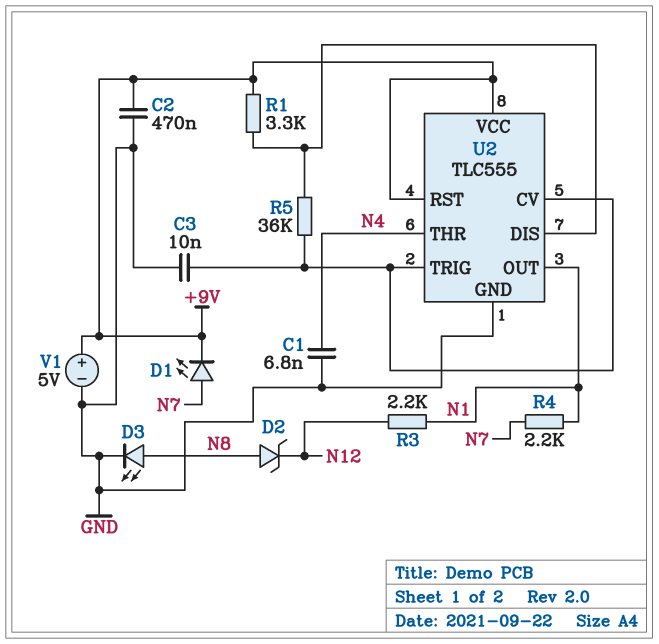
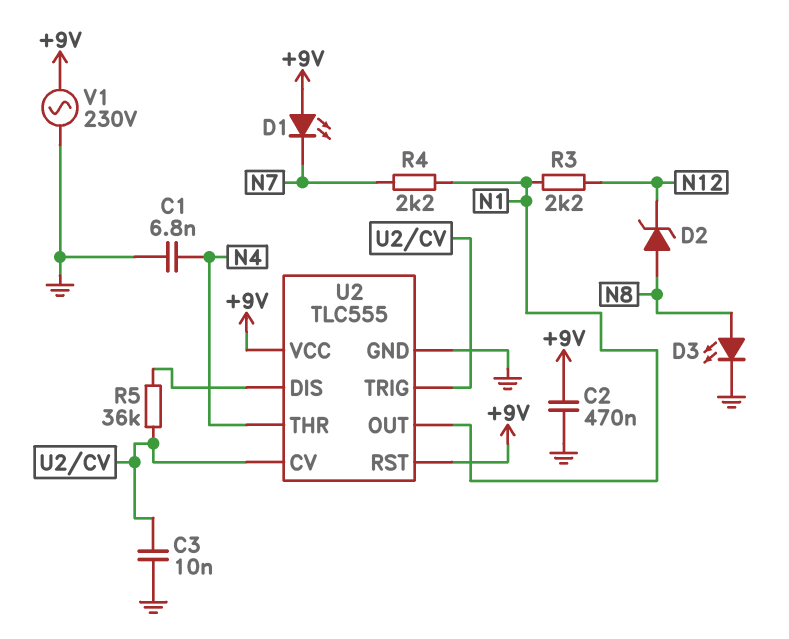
D1: LED (A N7, K +9V) -> LED (A +9V, K N7)
R1: 3.3k (+9V, U2/DIS) -> none
V1: 5V (plus +9V, minus GND) -> AC 230V (+9V, GND)

